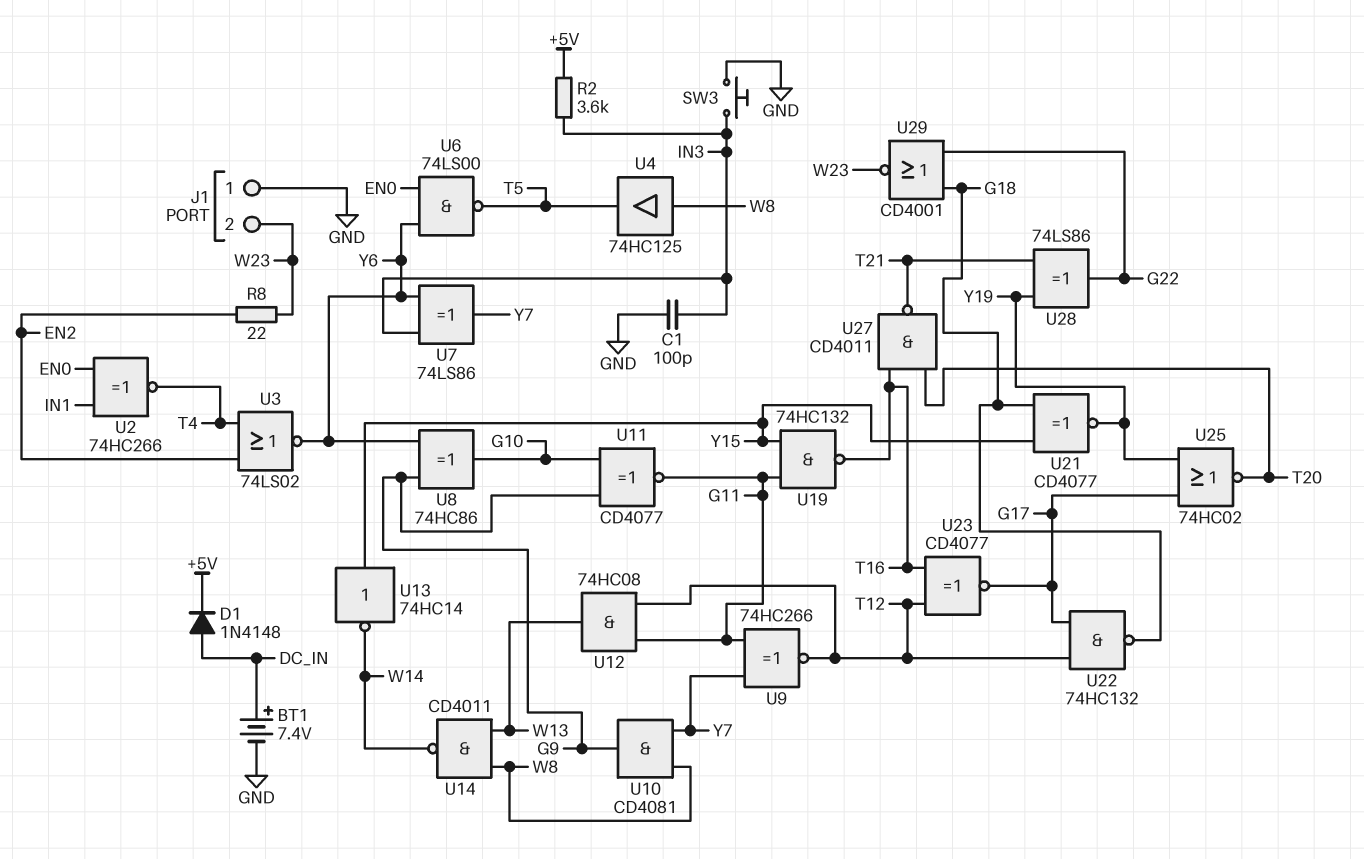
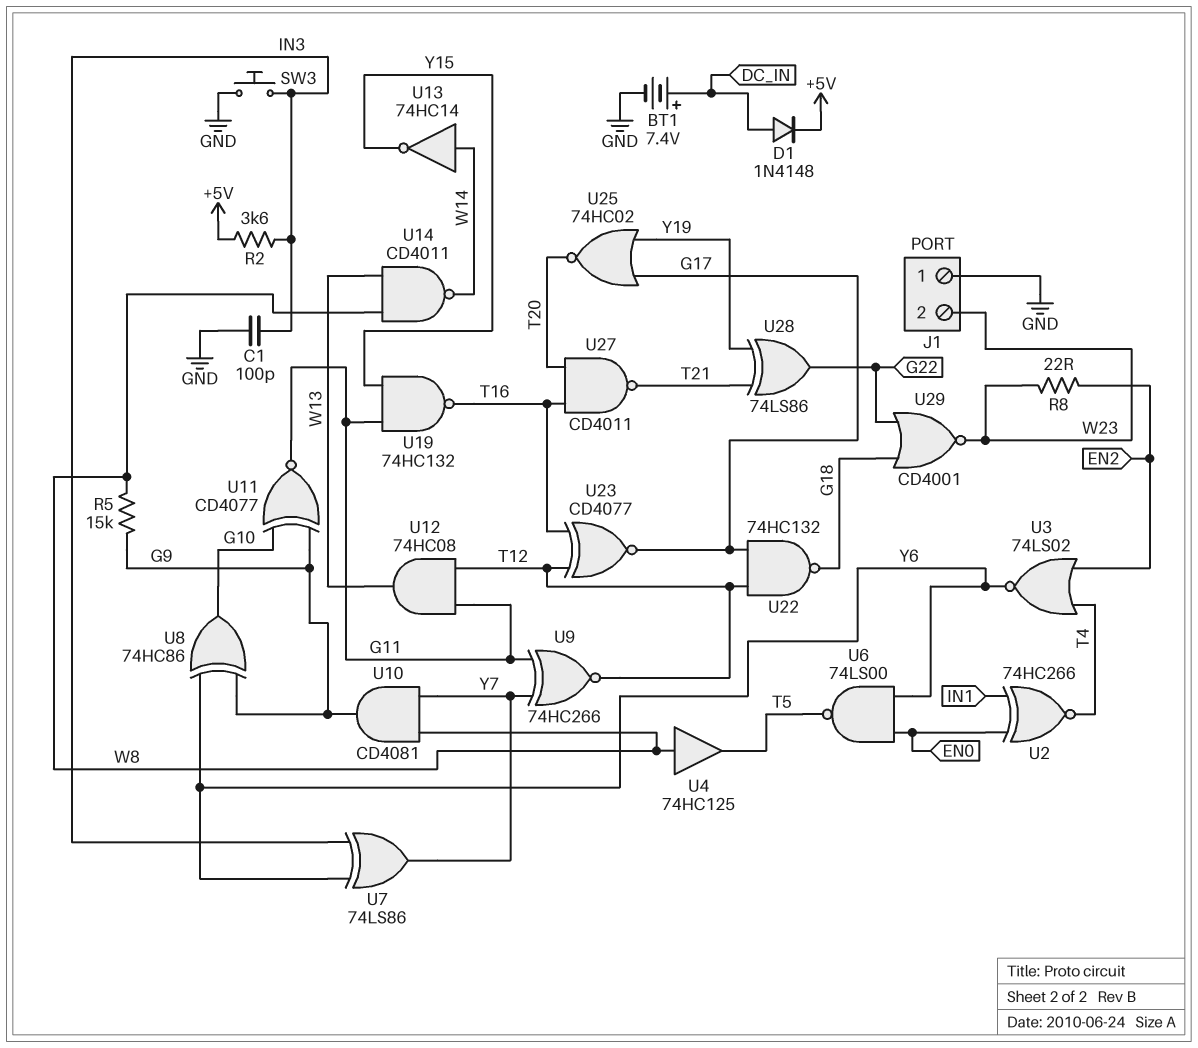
R5: none -> 15k (G9, W8)
U13: NOT 74HC14 (in Y15, out W14) -> NOT 74HC14 (in W14, out Y15)
U21: XNOR CD4077 (in G18, in Y15, out Y19) -> none

